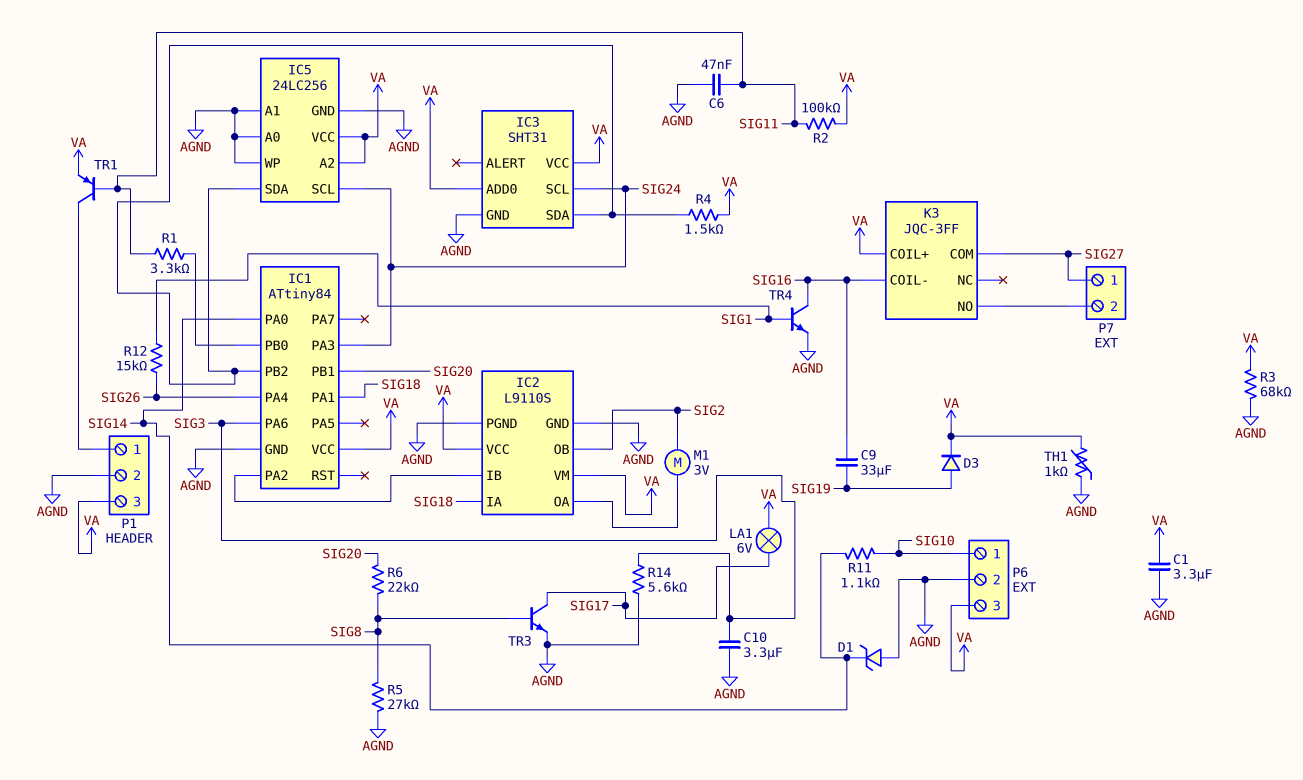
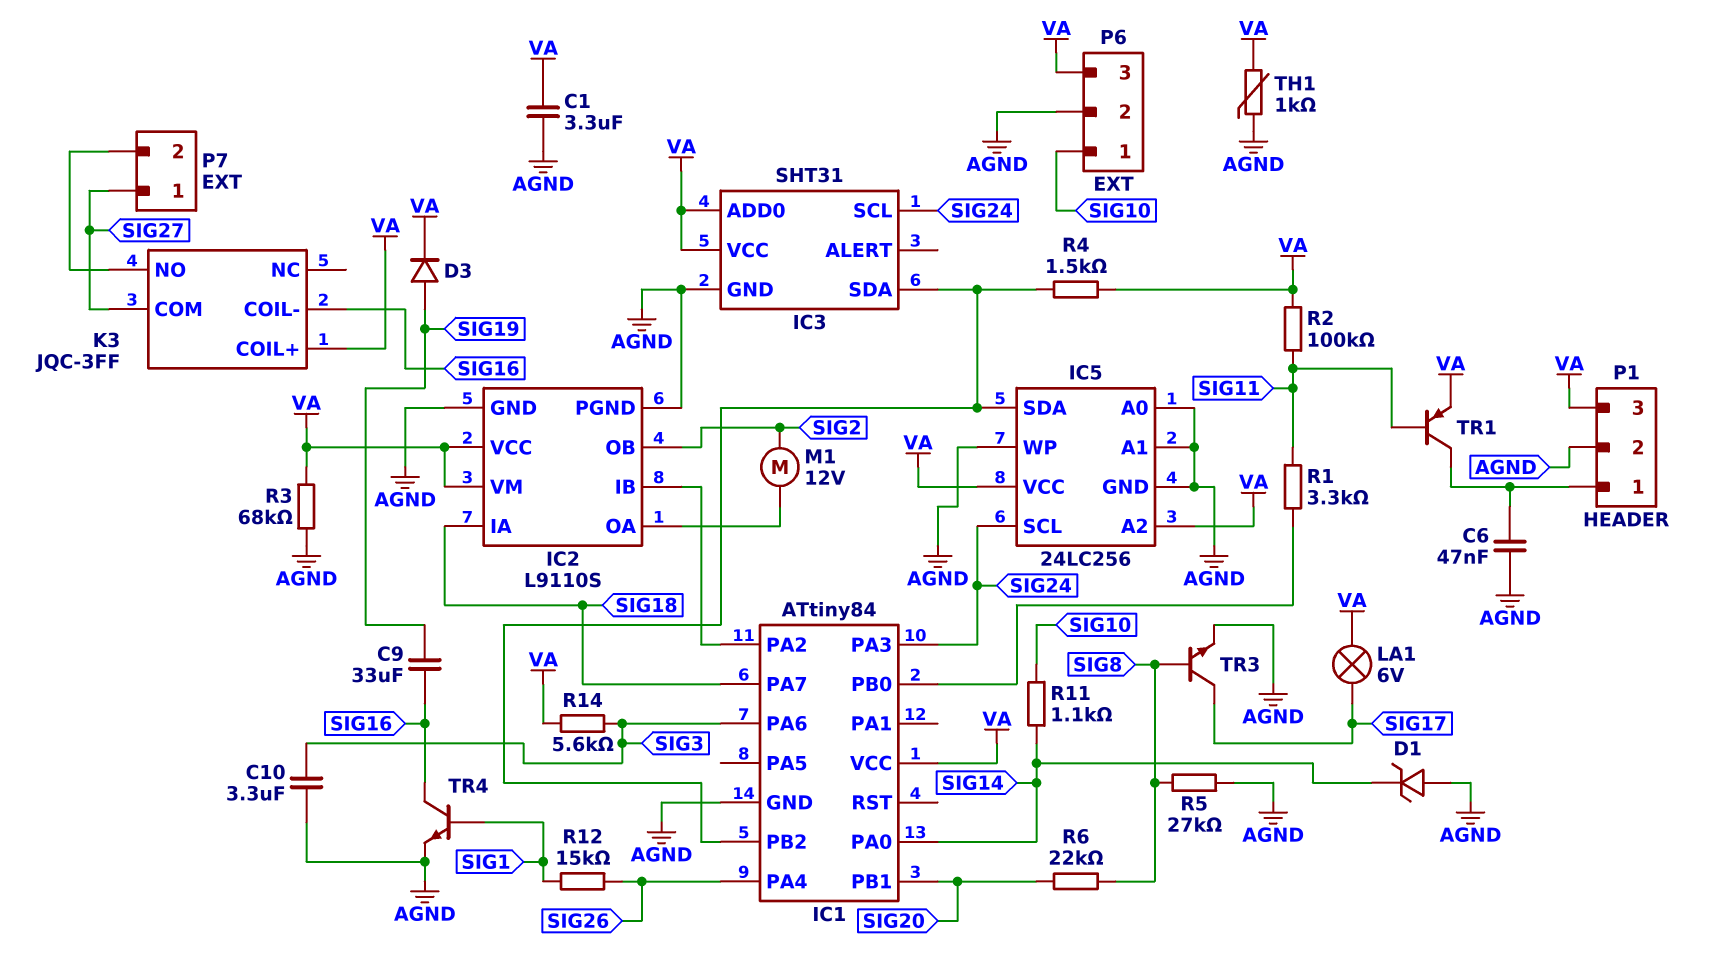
C6: 47nF (AGND, SIG11) -> 47nF (AGND, P1/1)
IC1 pin PA1: SIG18 -> none
IC1 pin PA7: none -> SIG18
M1: motor 3V (IC2/OA, SIG2) -> motor 12V (IC2/OA, SIG2)
R14: 5.6k (AGND, SIG3) -> 5.6k (SIG3, VA)

